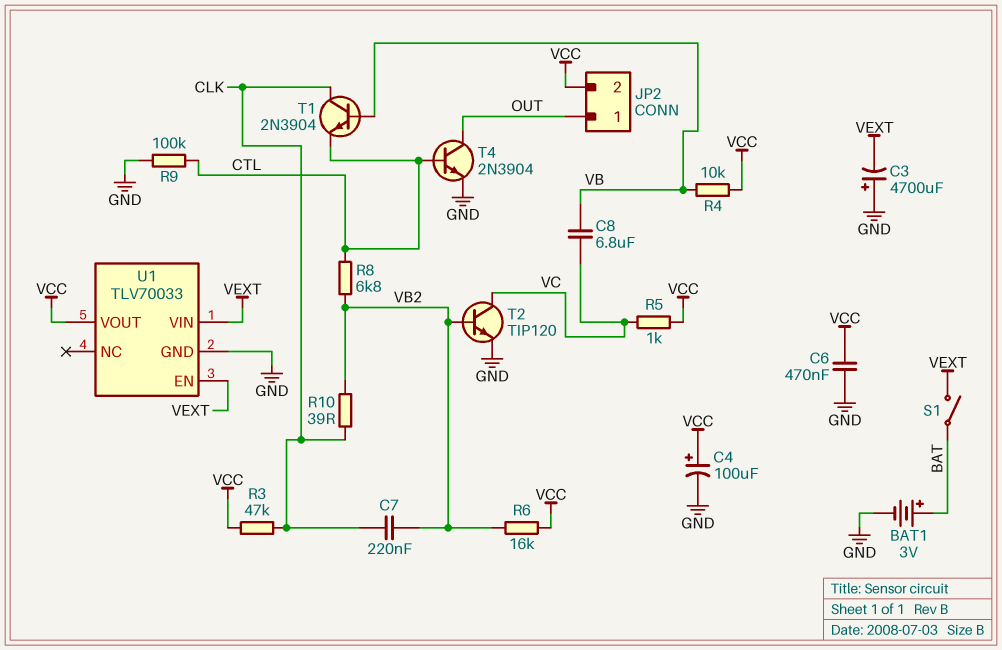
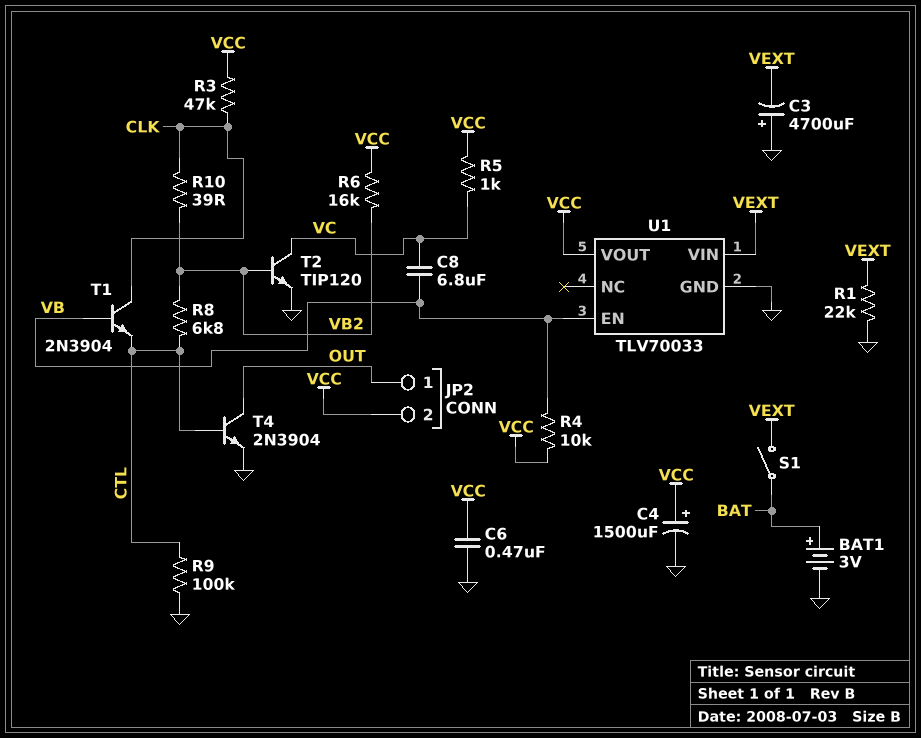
C4: 100uF (plus VCC, minus GND) -> 1500uF (plus VCC, minus GND)
C7: 220nF (CLK, VB2) -> none
R1: none -> 22k (GND, VEXT)
U1 pin EN: VEXT -> VB

